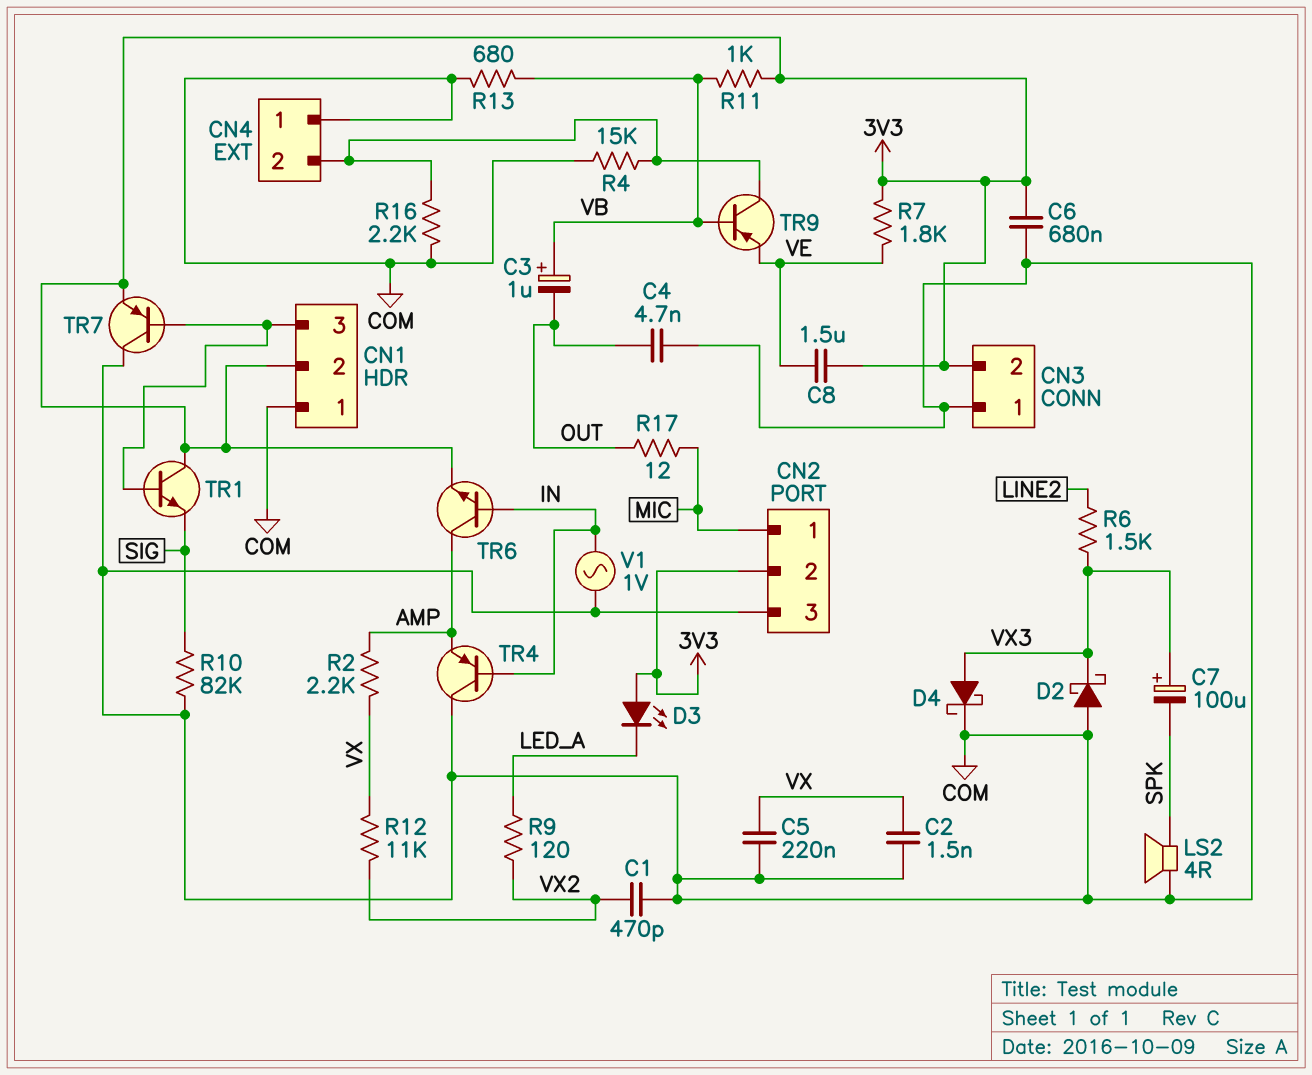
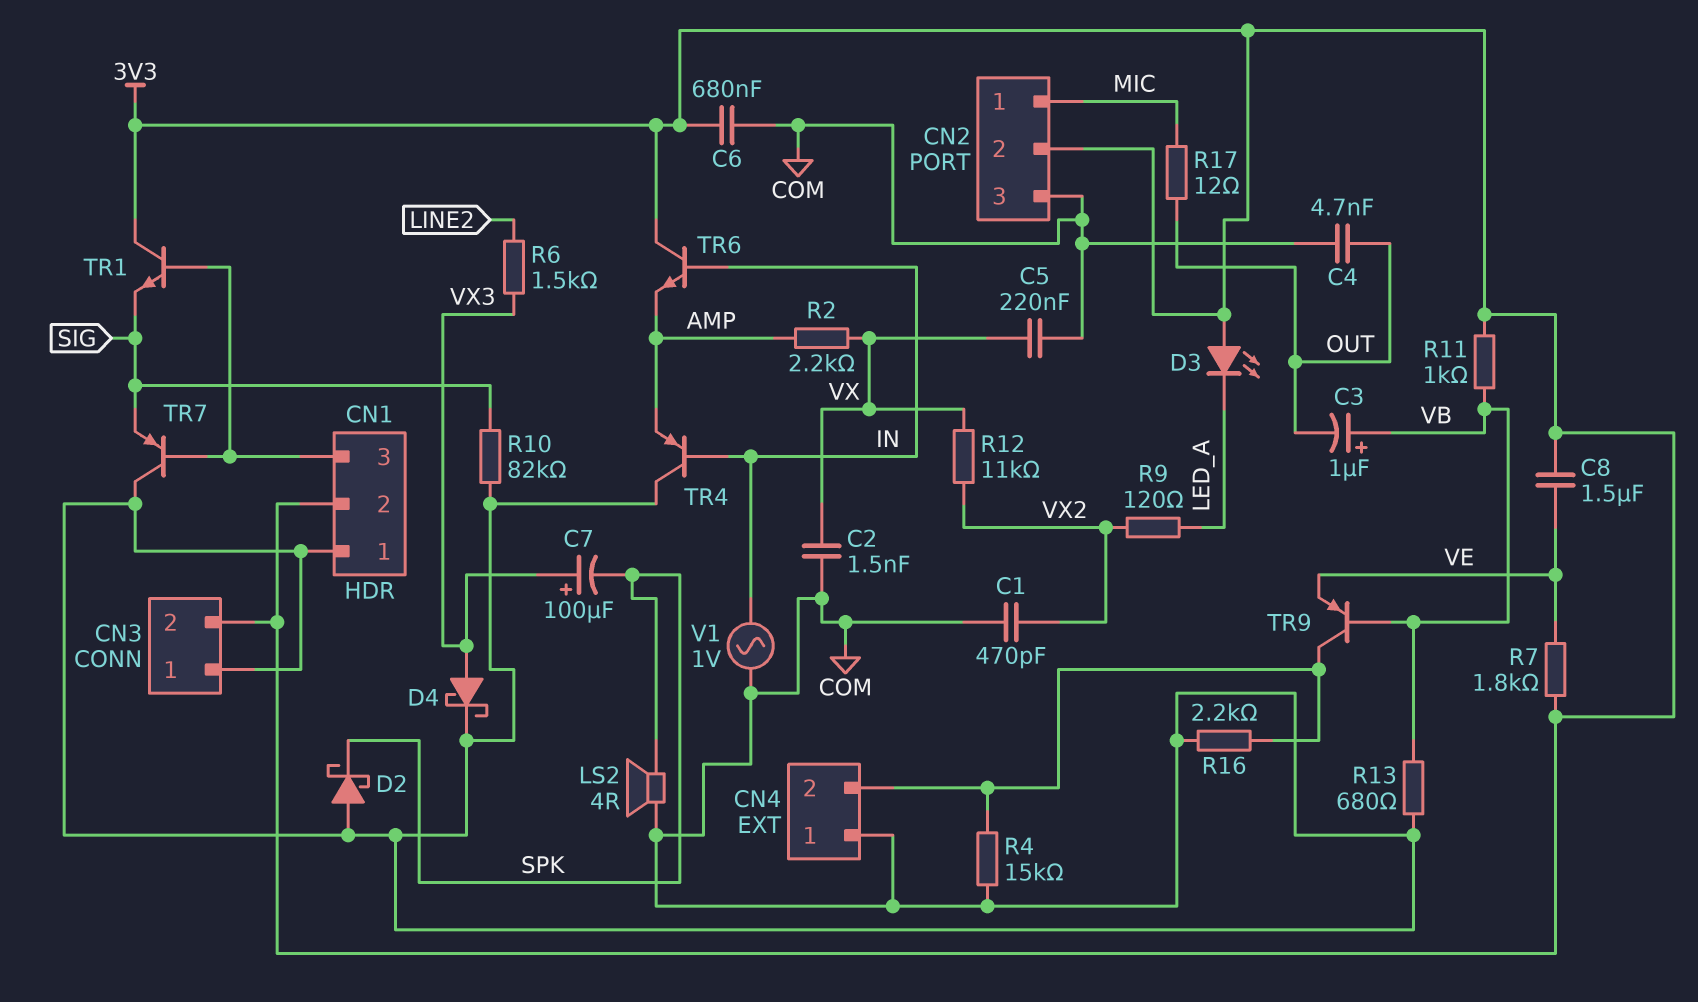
D2: schottky (A COM, K VX3) -> schottky (A COM, K SPK)
TR6: NPN (B IN, C AMP, E 3V3) -> NPN (B IN, C 3V3, E AMP)
TR7: PNP (B CN1/3, C COM, E 3V3) -> PNP (B CN1/3, C COM, E SIG)

